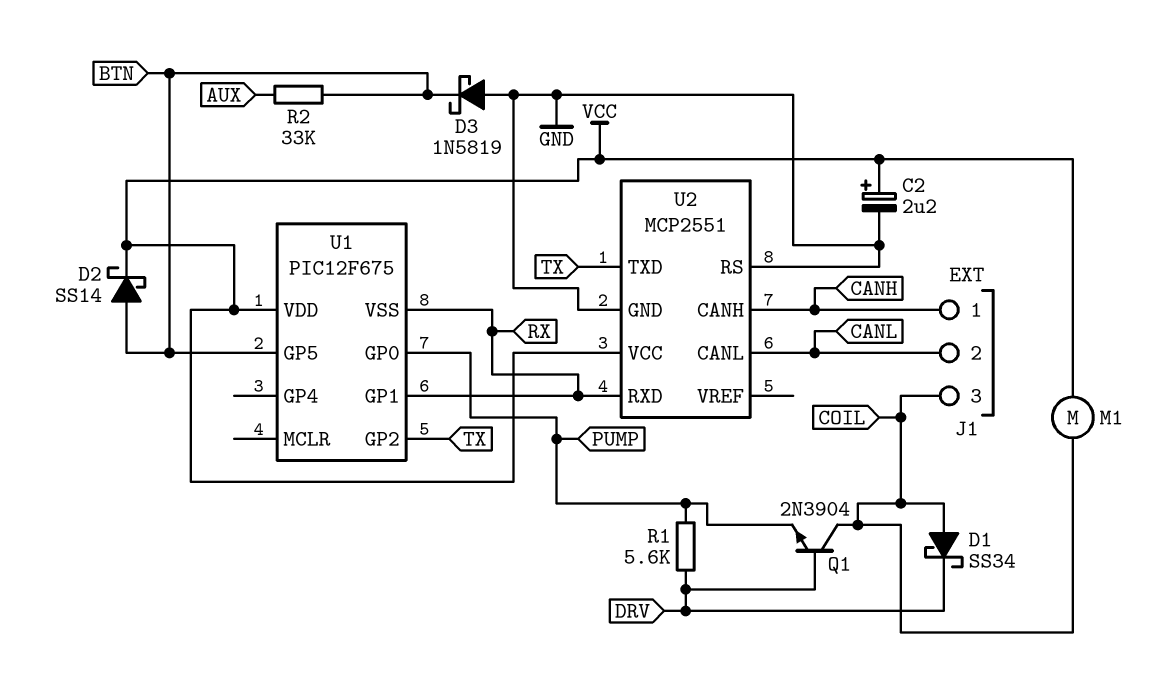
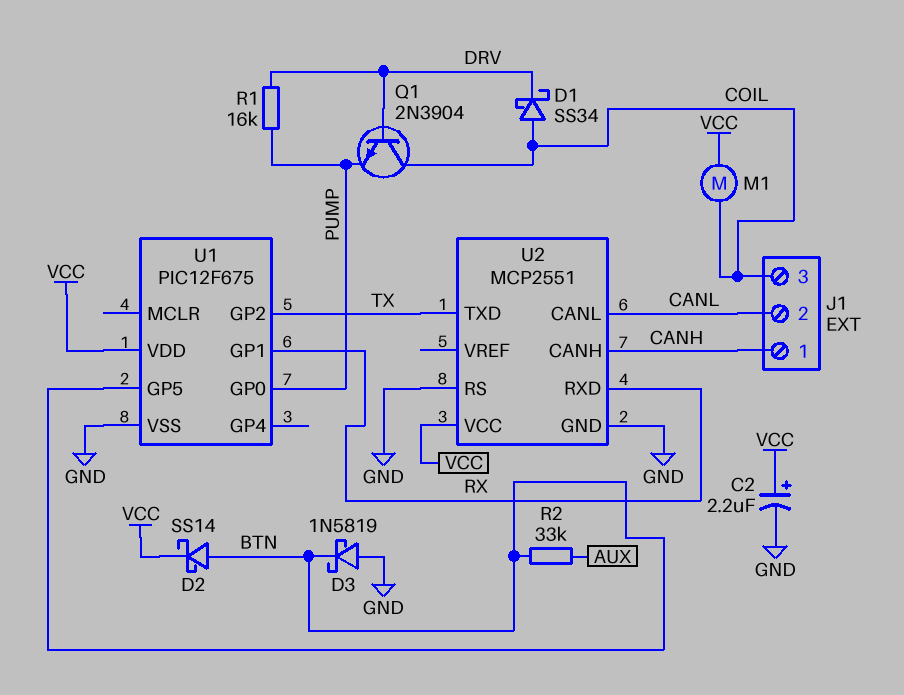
R1: 5.6k (DRV, PUMP) -> 16k (DRV, PUMP)
U1 pin VSS: RX -> GND

